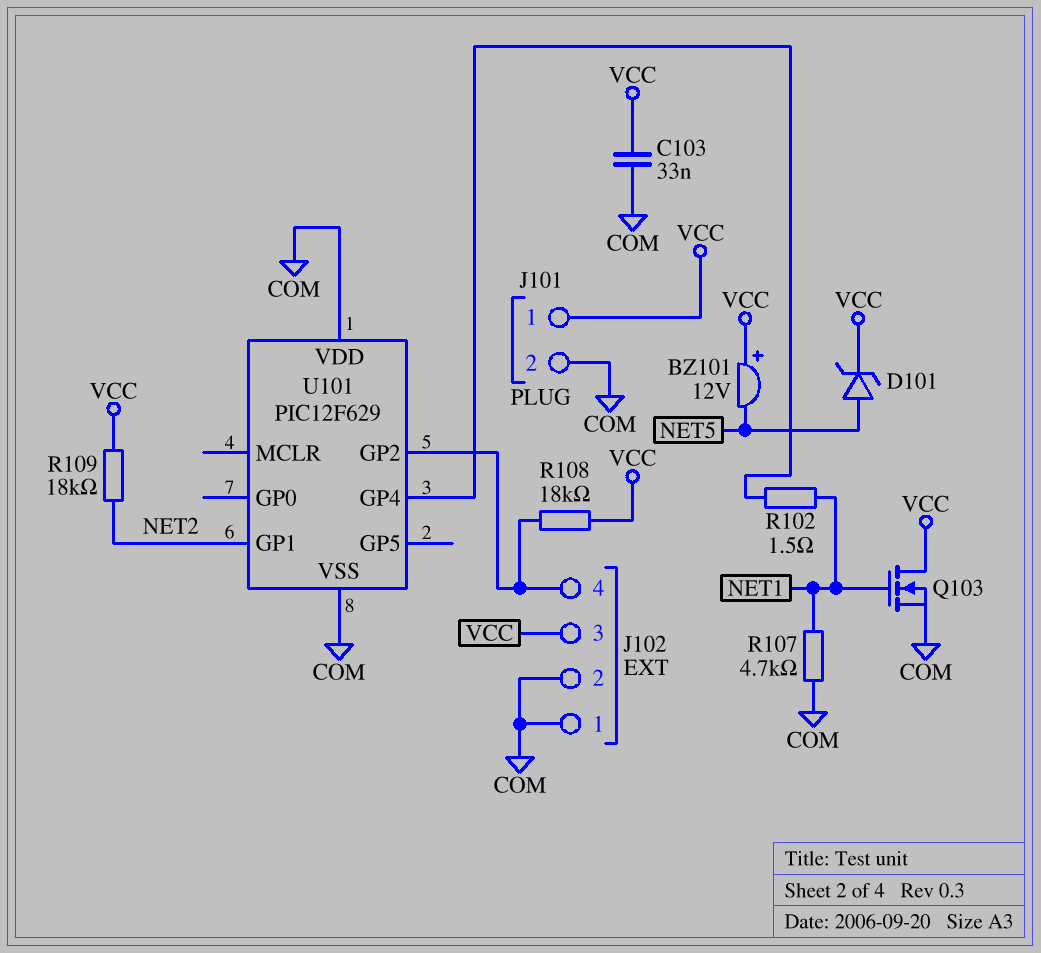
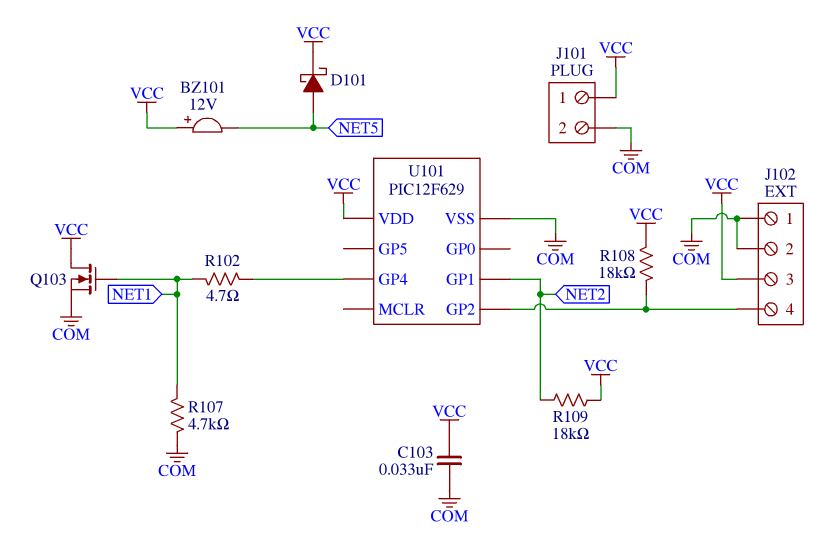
D101: zener (A NET5, K VCC) -> schottky (A NET5, K VCC)
R102: 1.5 (NET1, U101/GP4) -> 4.7 (NET1, U101/GP4)
U101 pin VDD: COM -> VCC

